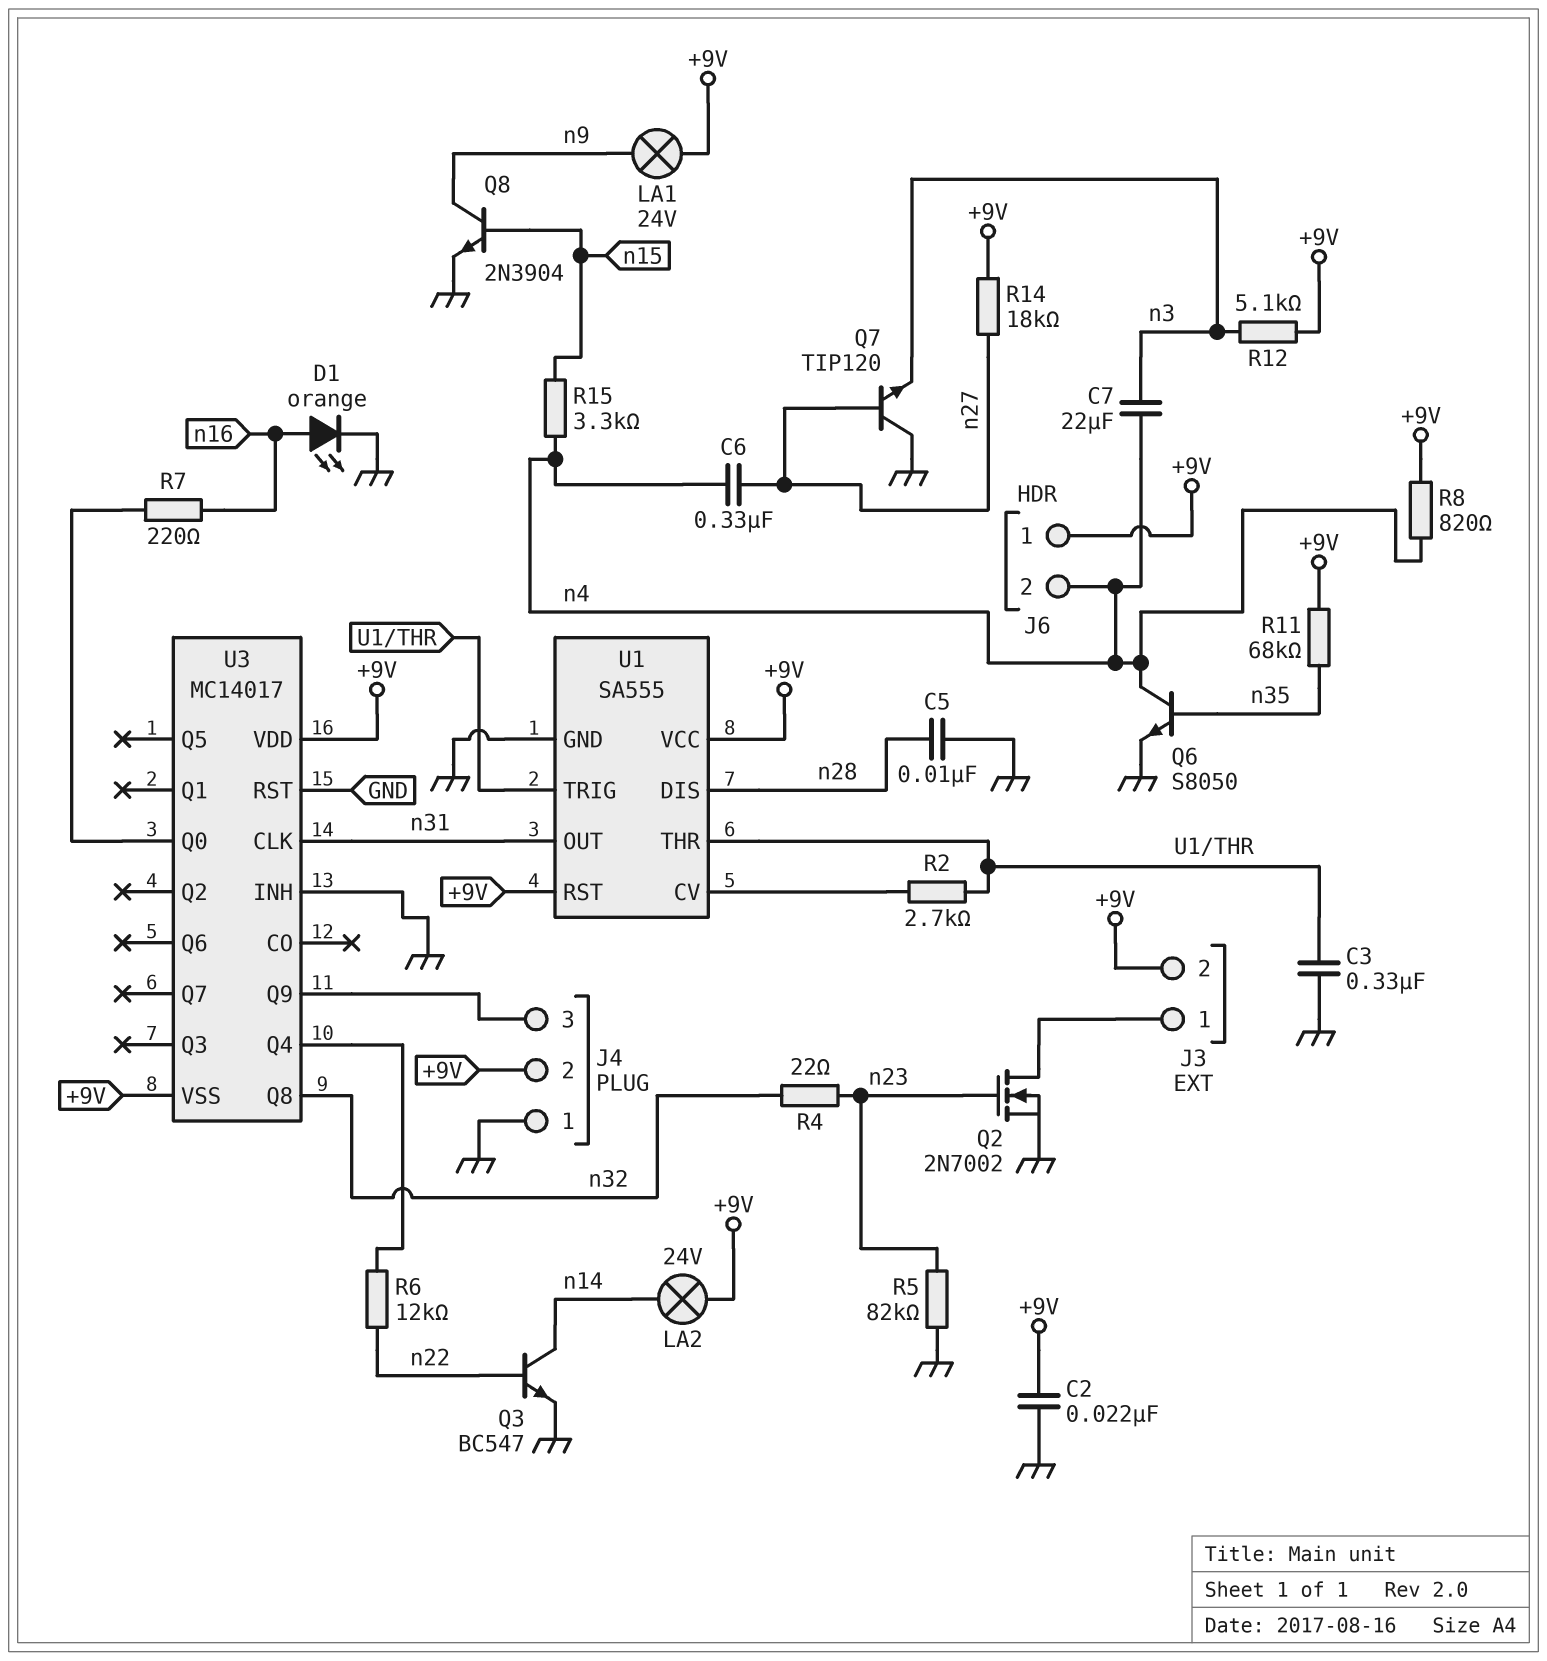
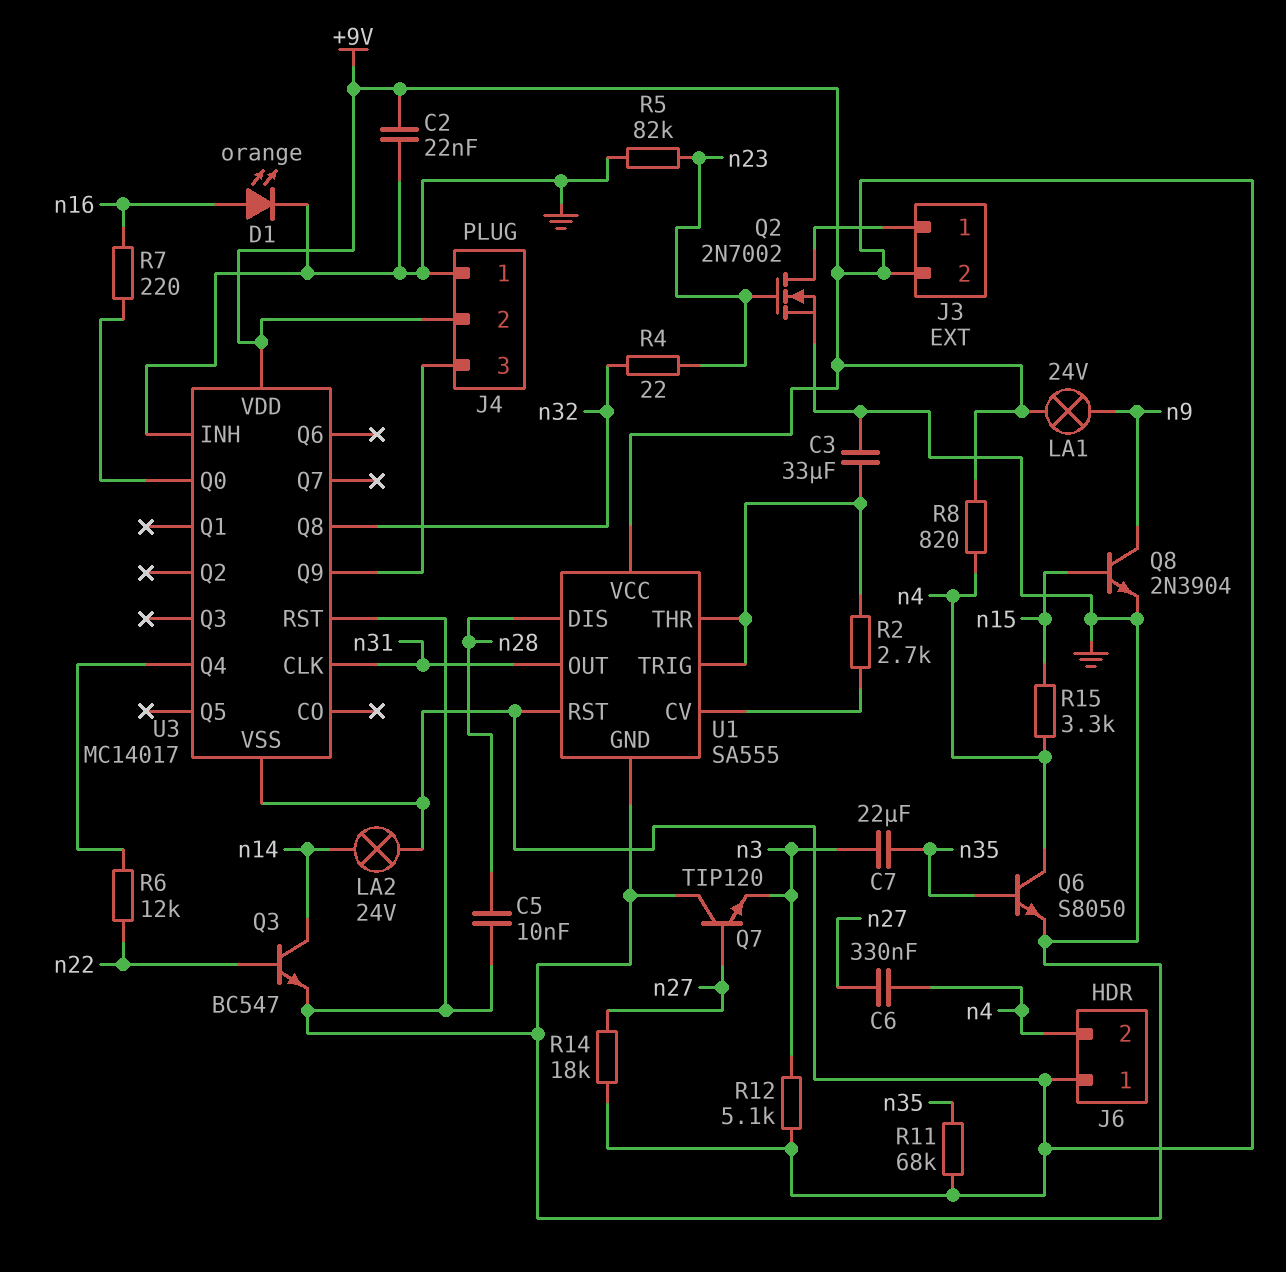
C3: 330nF (GND, U1/THR) -> 33uF (GND, U1/THR)
C7: 22uF (n3, n4) -> 22uF (n3, n35)

